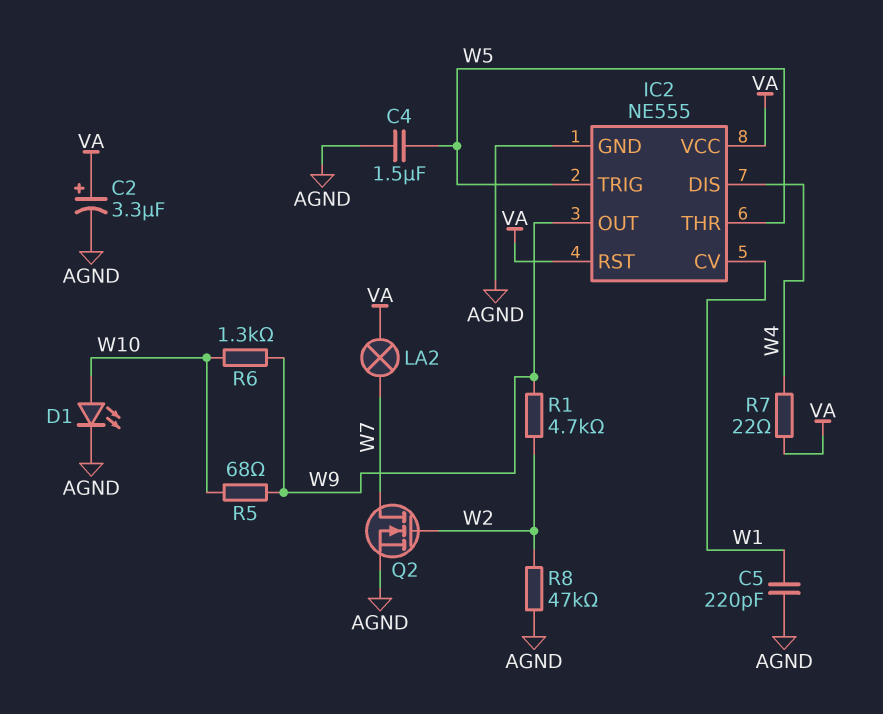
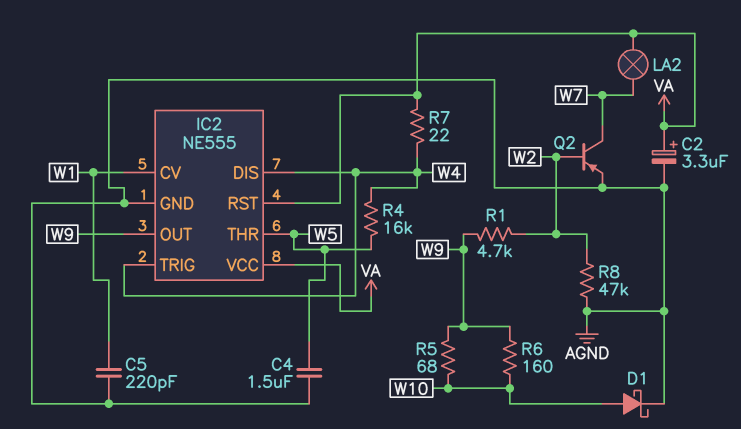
D1: LED (A W10, K AGND) -> schottky (A W10, K AGND)
IC2 pin TRIG: W5 -> W4
Q2: NMOS (G W2, D W7, S AGND) -> PNP (B W2, C W7, E AGND)
R4: none -> 16k (W4, W5)
R6: 1.3k (W9, W10) -> 160 (W9, W10)

